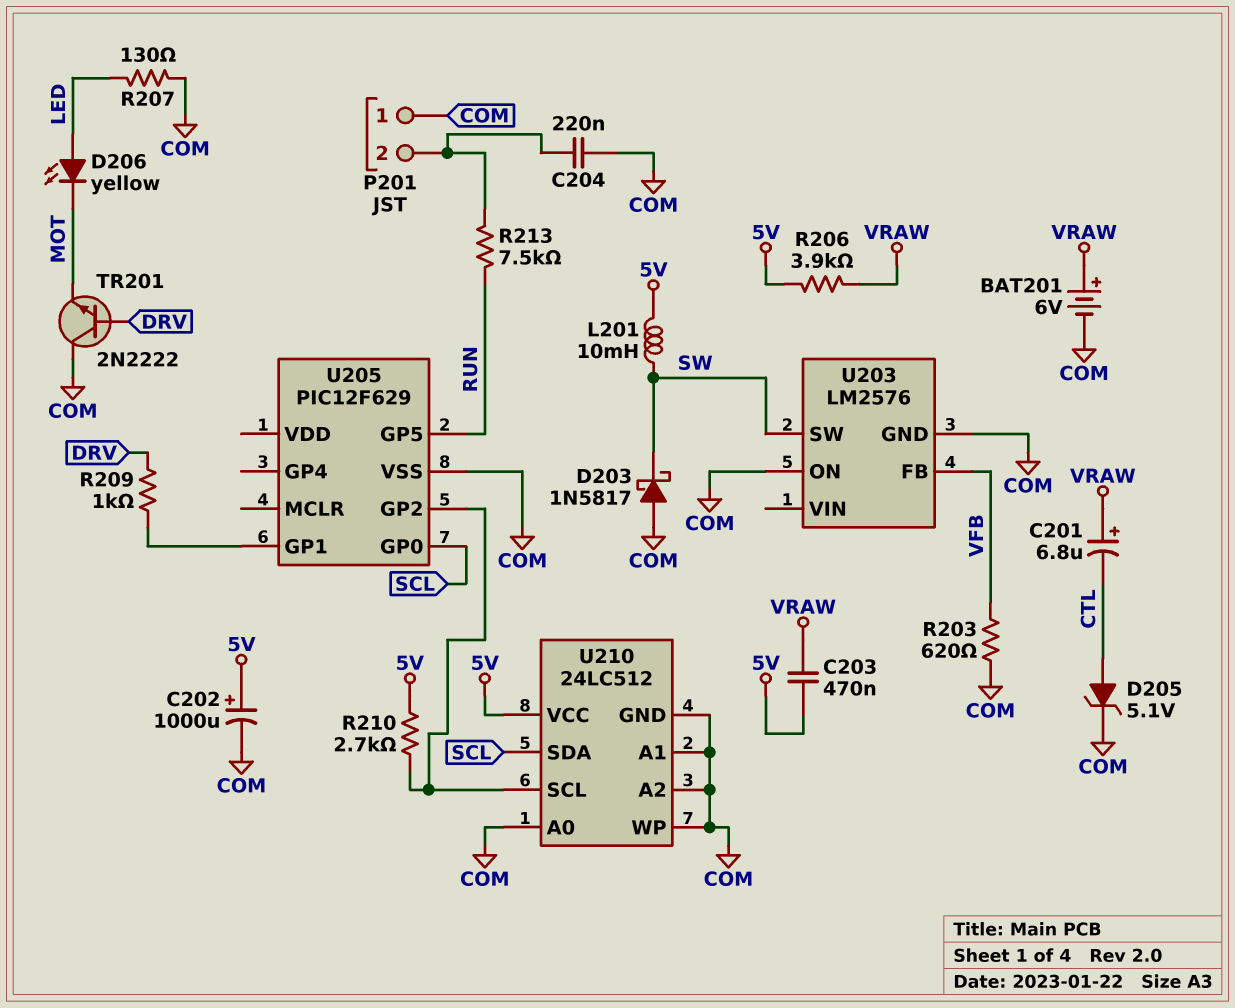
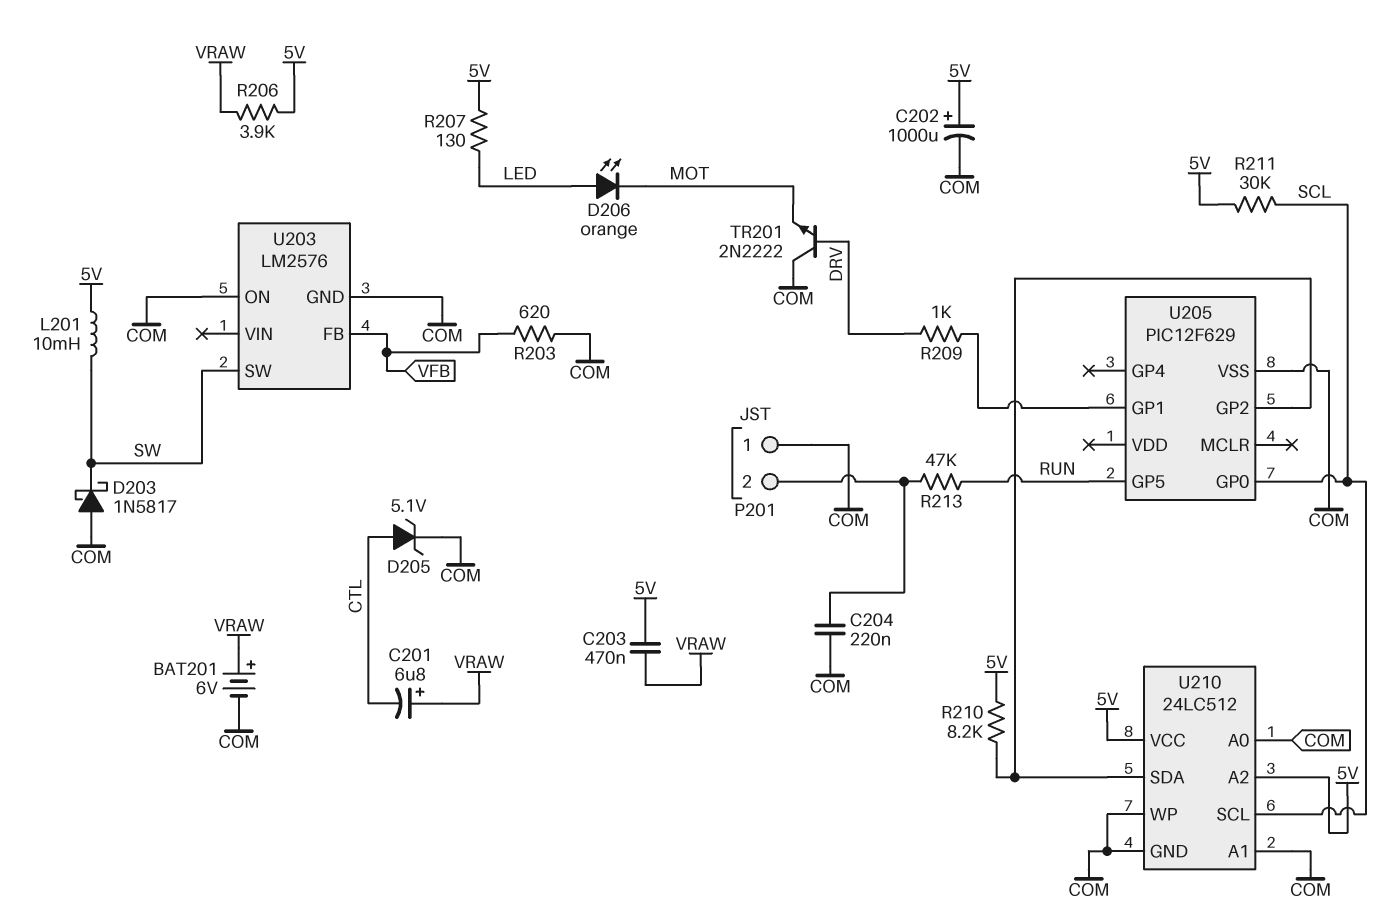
D206: LED yellow (A LED, K MOT) -> LED orange (A LED, K MOT)
R207: 130 (COM, LED) -> 130 (5V, LED)
R210: 2.7k (5V, U205/GP2) -> 8.2k (5V, U205/GP2)
R211: none -> 30k (5V, SCL)
R213: 7.5k (P201/2, RUN) -> 47k (P201/2, RUN)
U210 pin A2: COM -> 5V
U210 pin SCL: U205/GP2 -> SCL
U210 pin SDA: SCL -> U205/GP2

